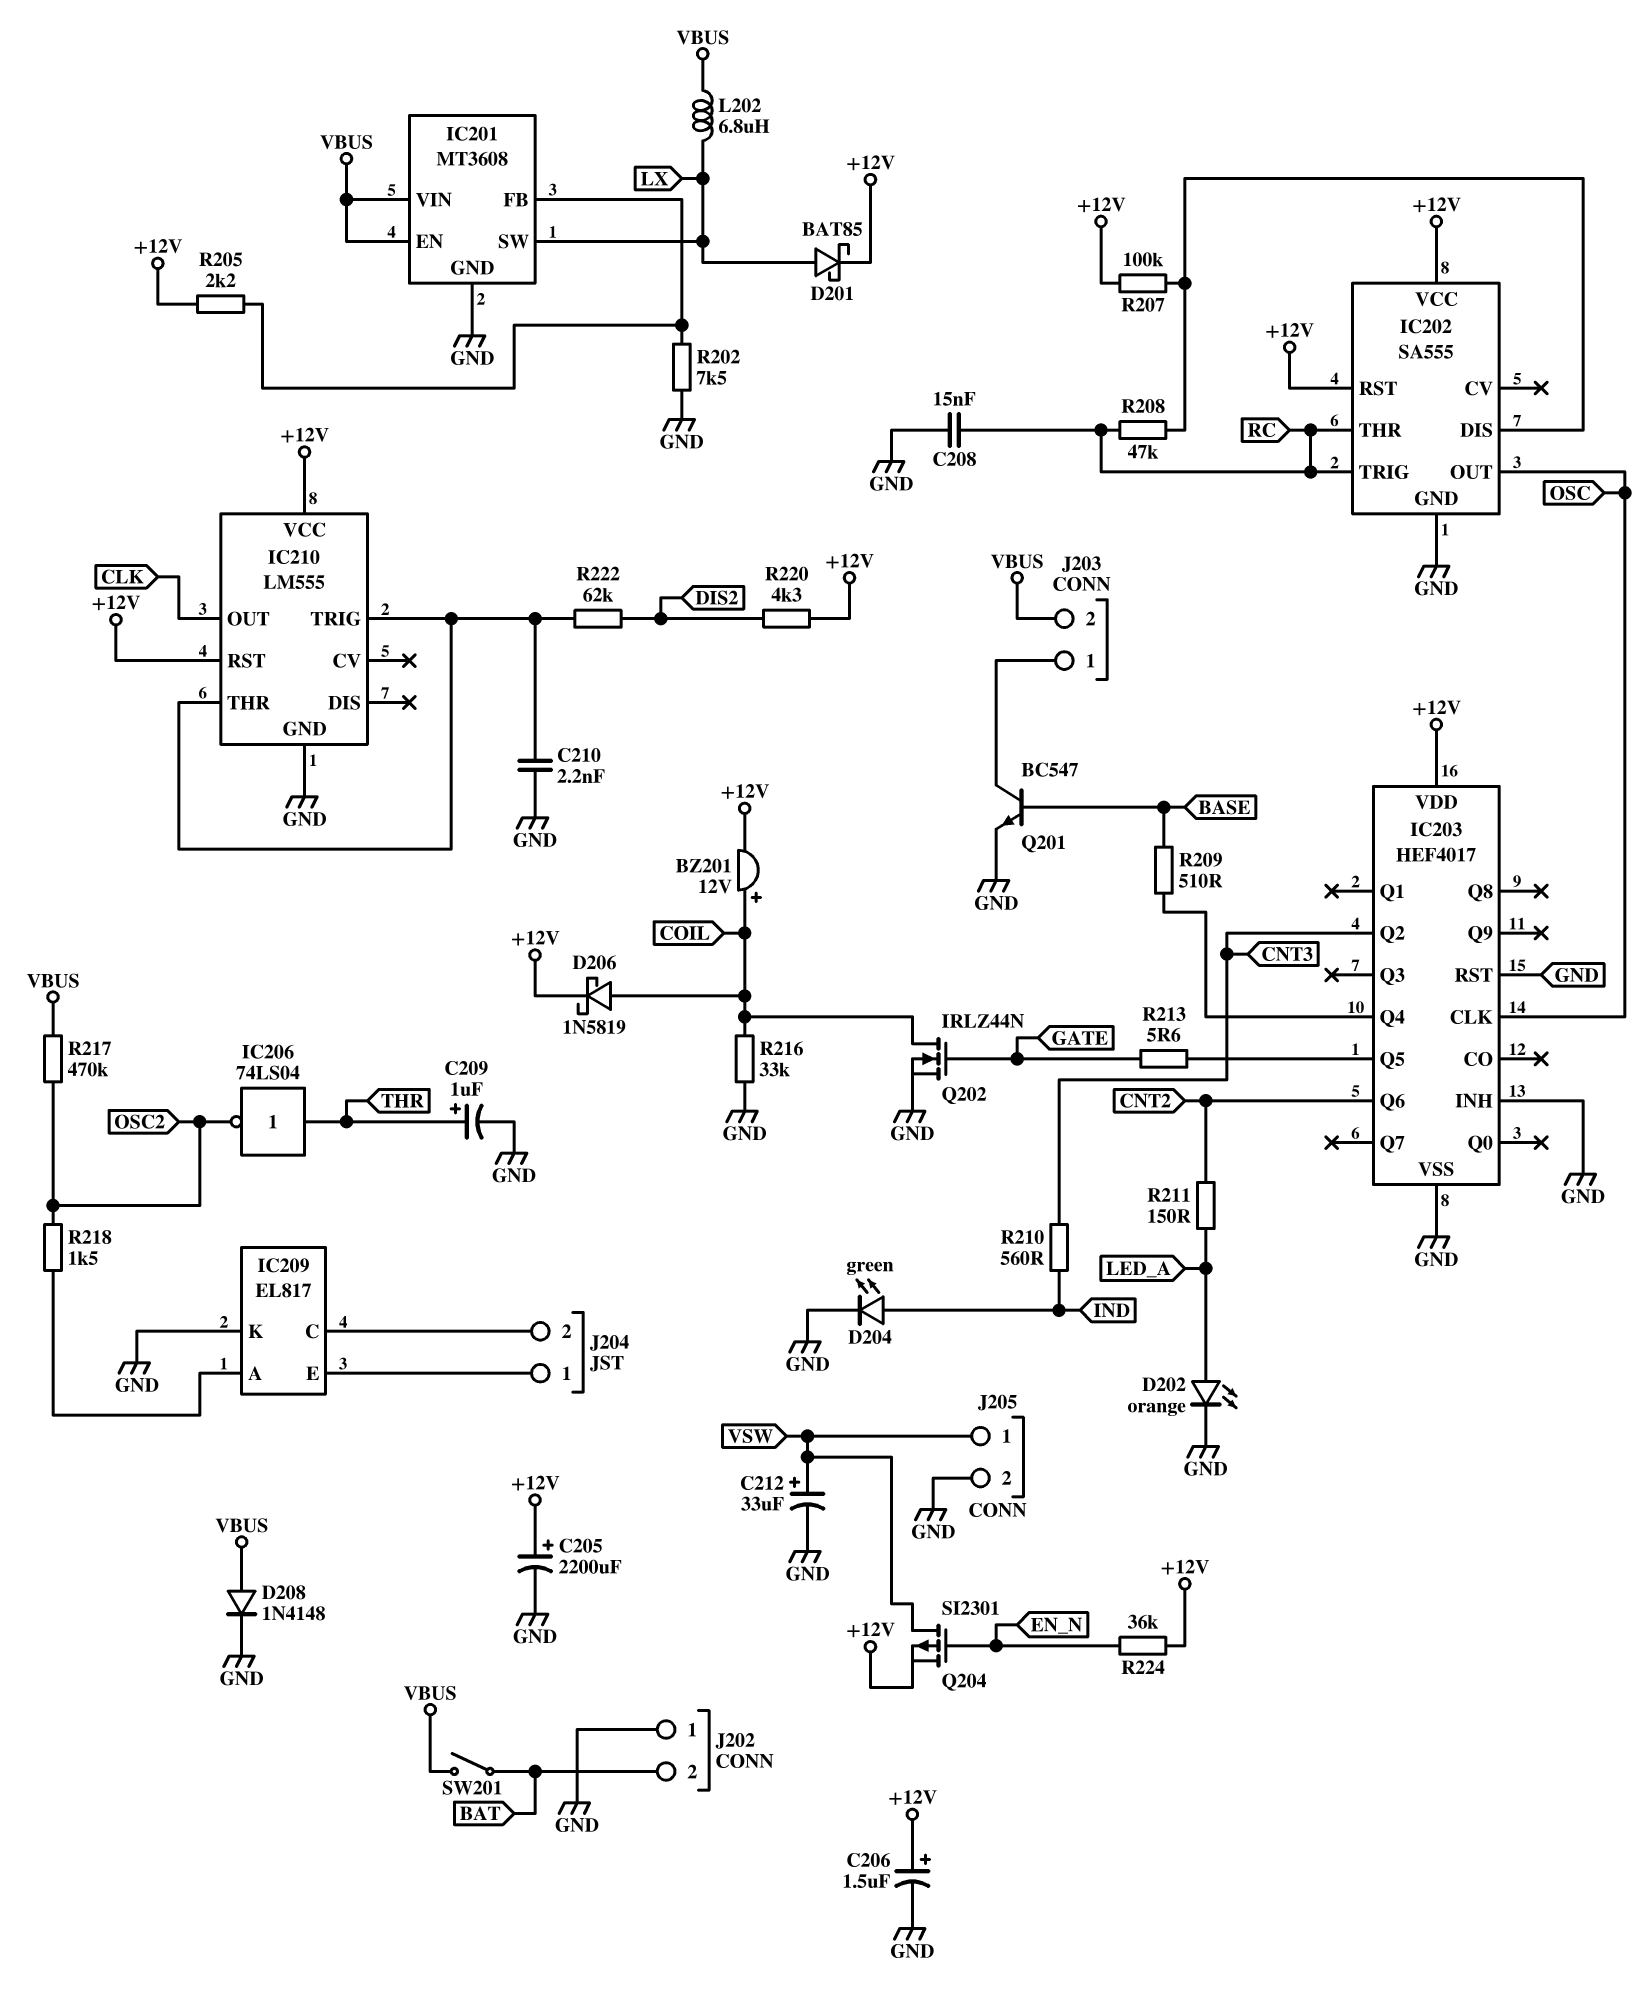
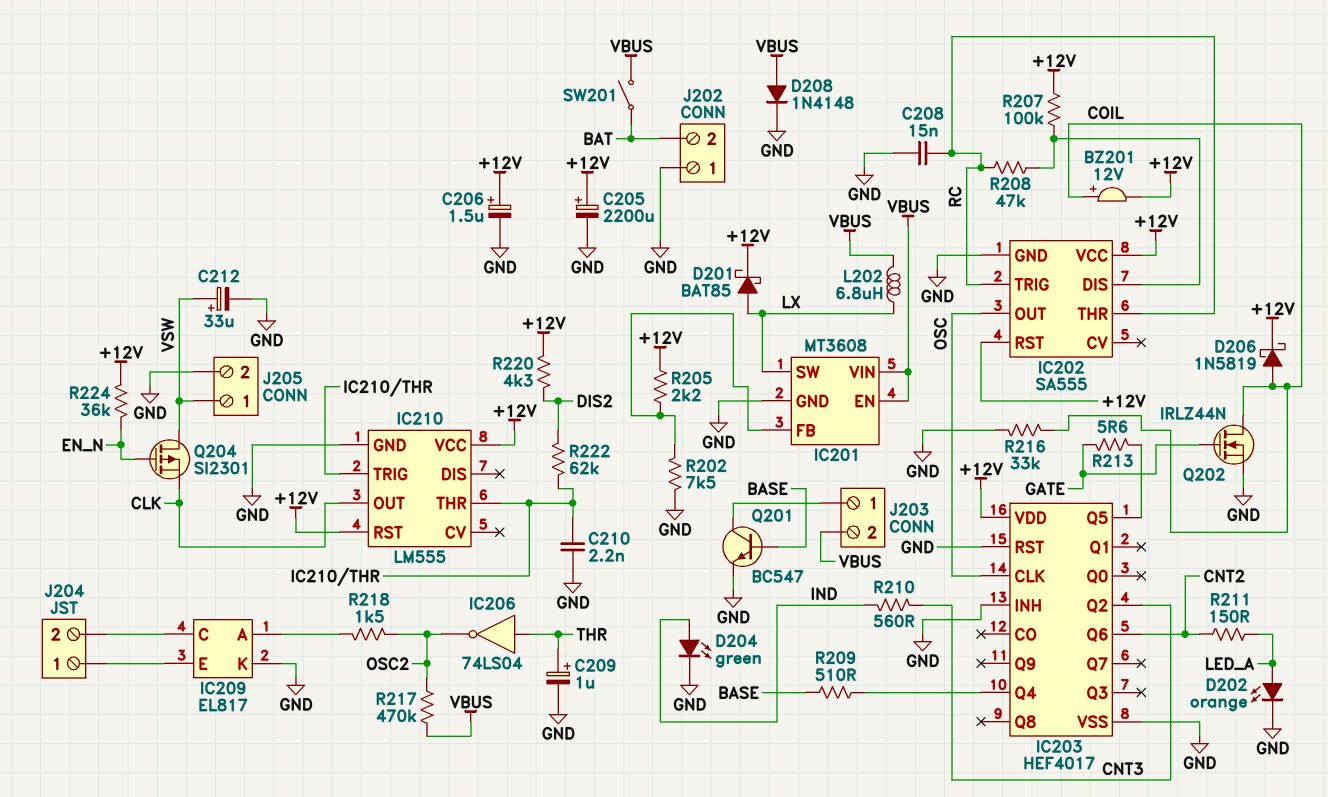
Q204: PMOS SI2301 (G EN_N, D VSW, S +12V) -> PMOS SI2301 (G EN_N, D VSW, S CLK)

